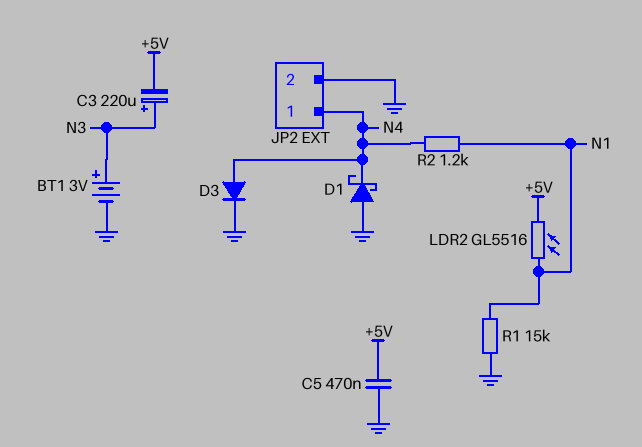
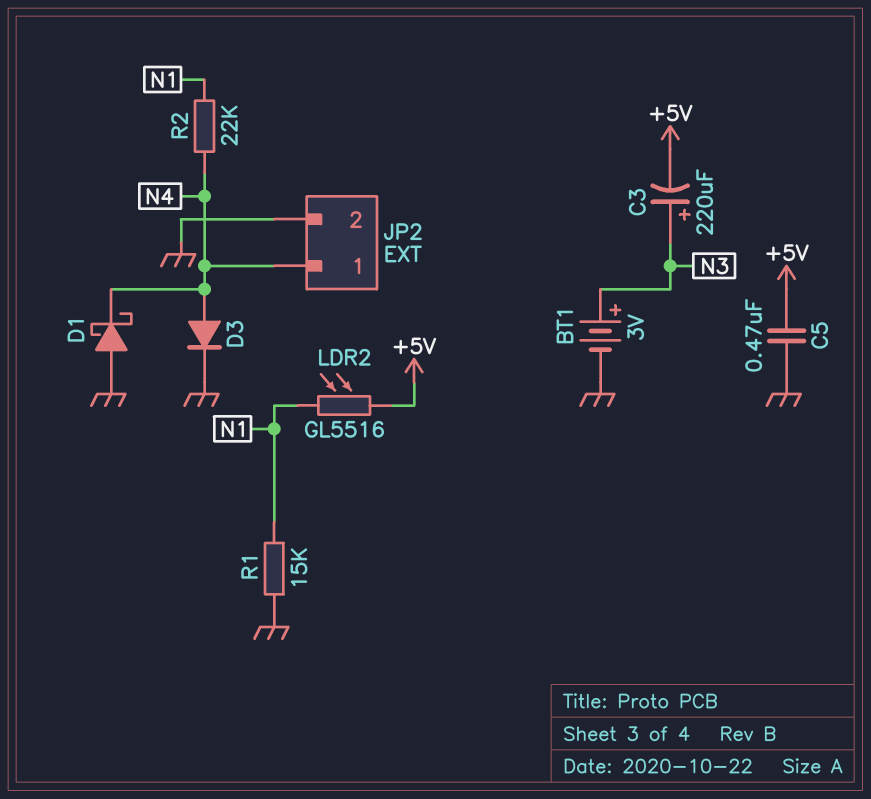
R2: 1.2k (N1, N4) -> 22k (N1, N4)

